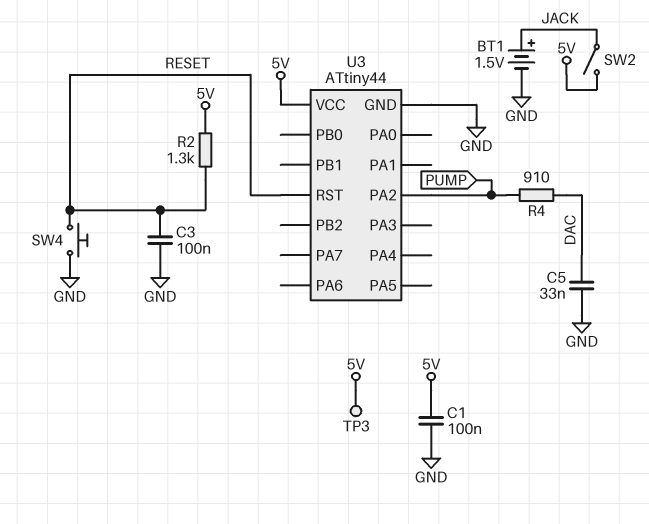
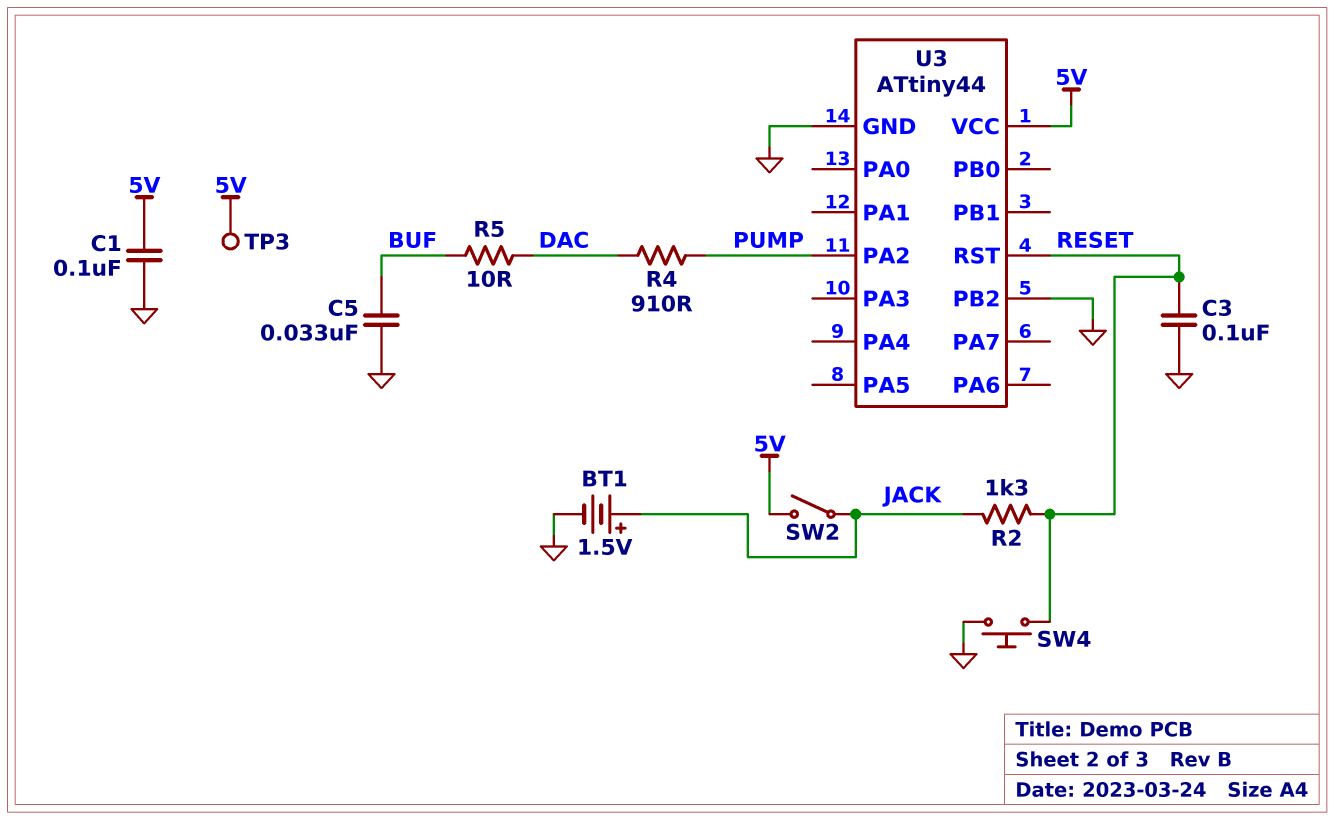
C5: 33nF (DAC, GND) -> 33nF (BUF, GND)
R2: 1.3k (5V, RESET) -> 1.3k (JACK, RESET)
R5: none -> 10 (BUF, DAC)
U3 pin PB2: none -> GND

